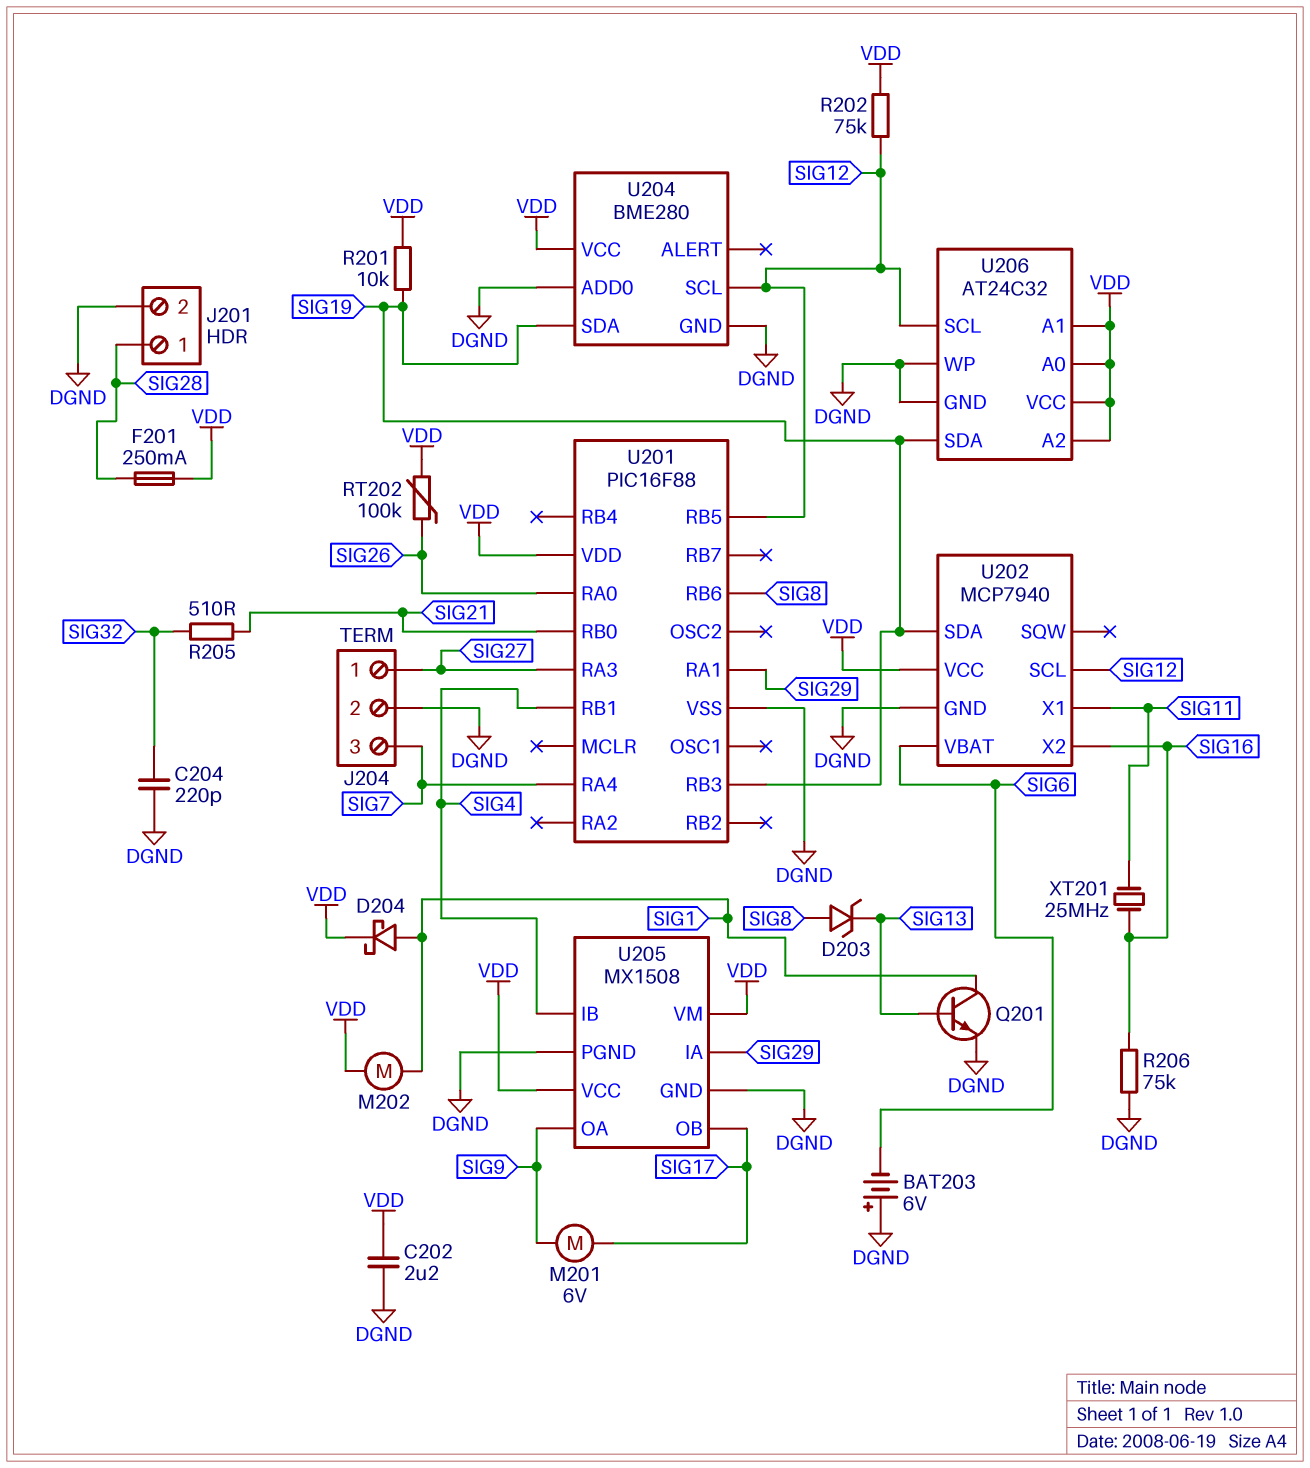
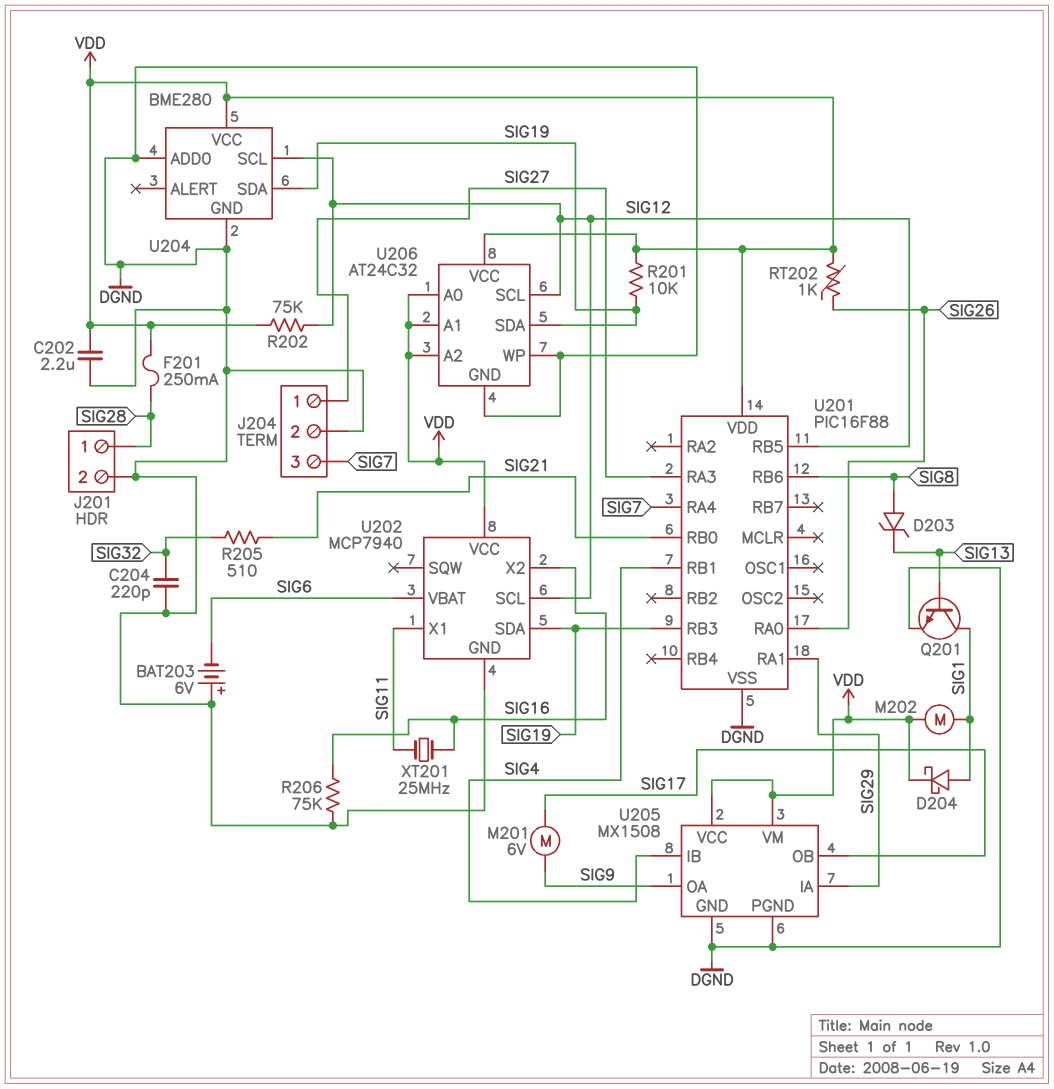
RT202: 100k (SIG26, VDD) -> 1k (SIG26, VDD)

